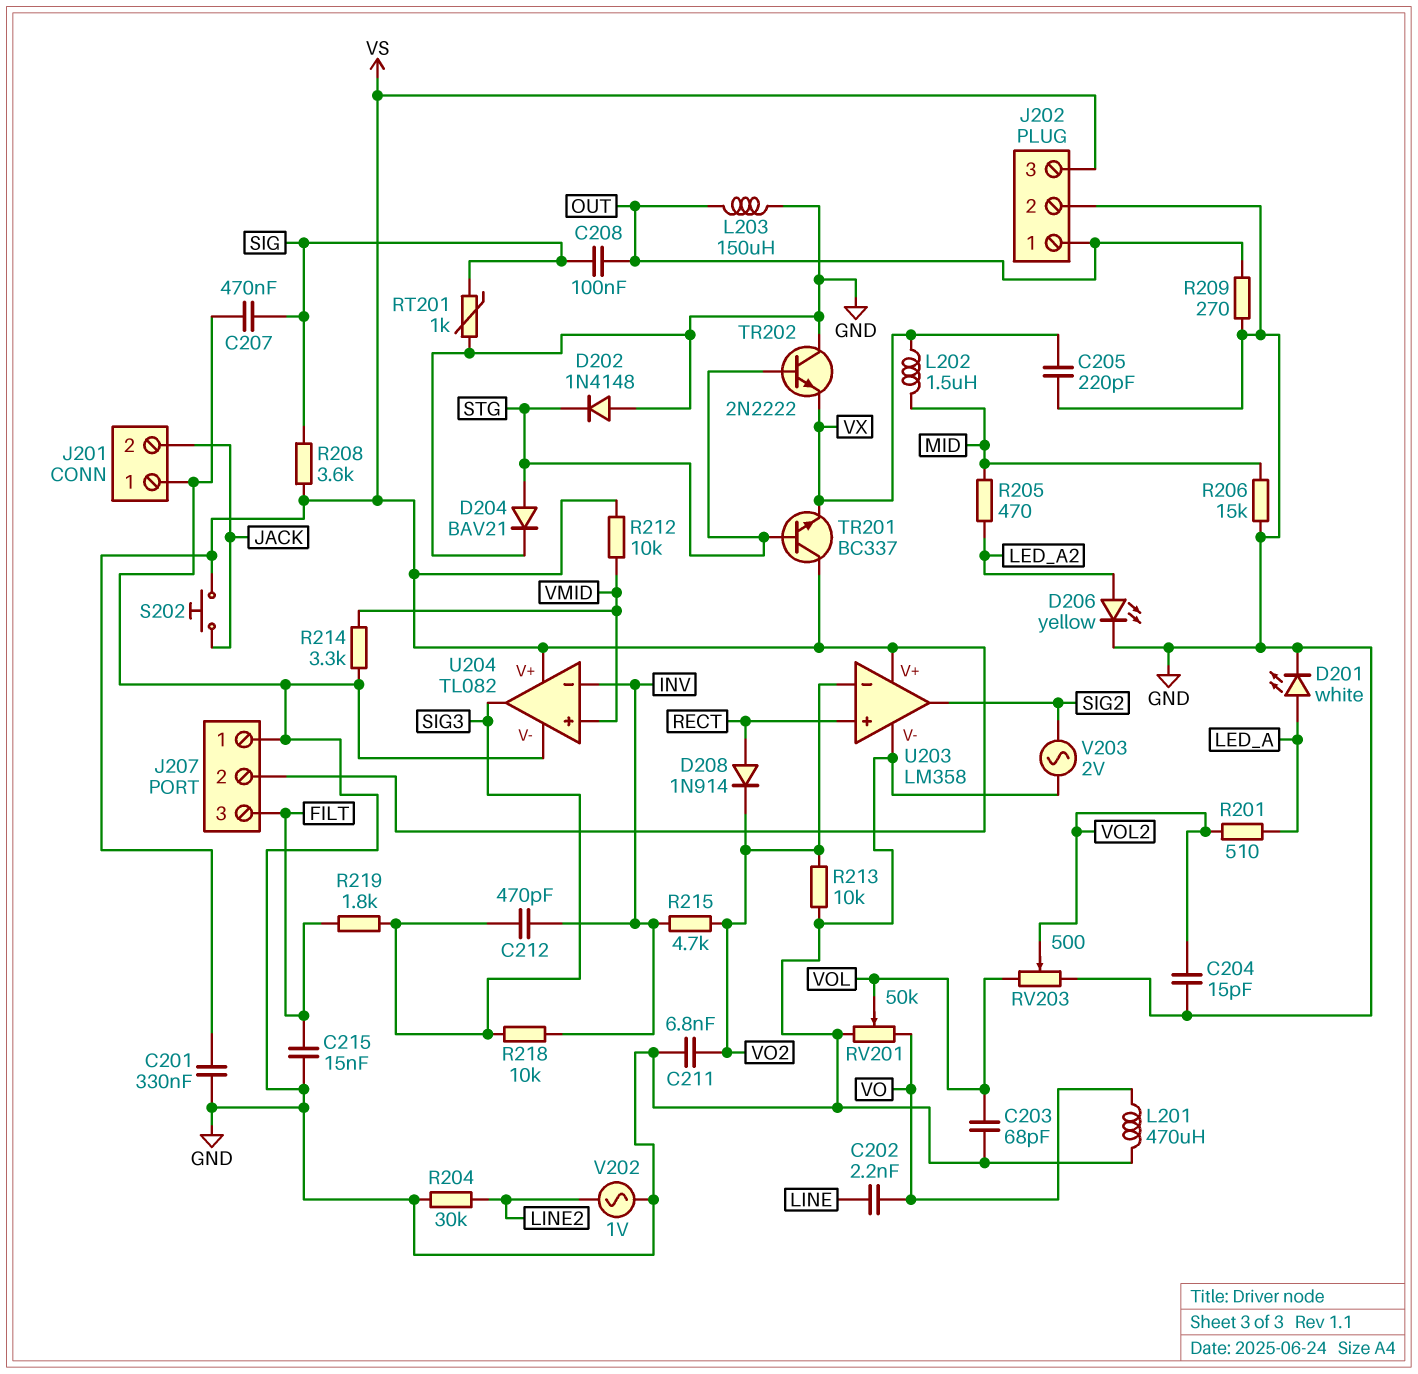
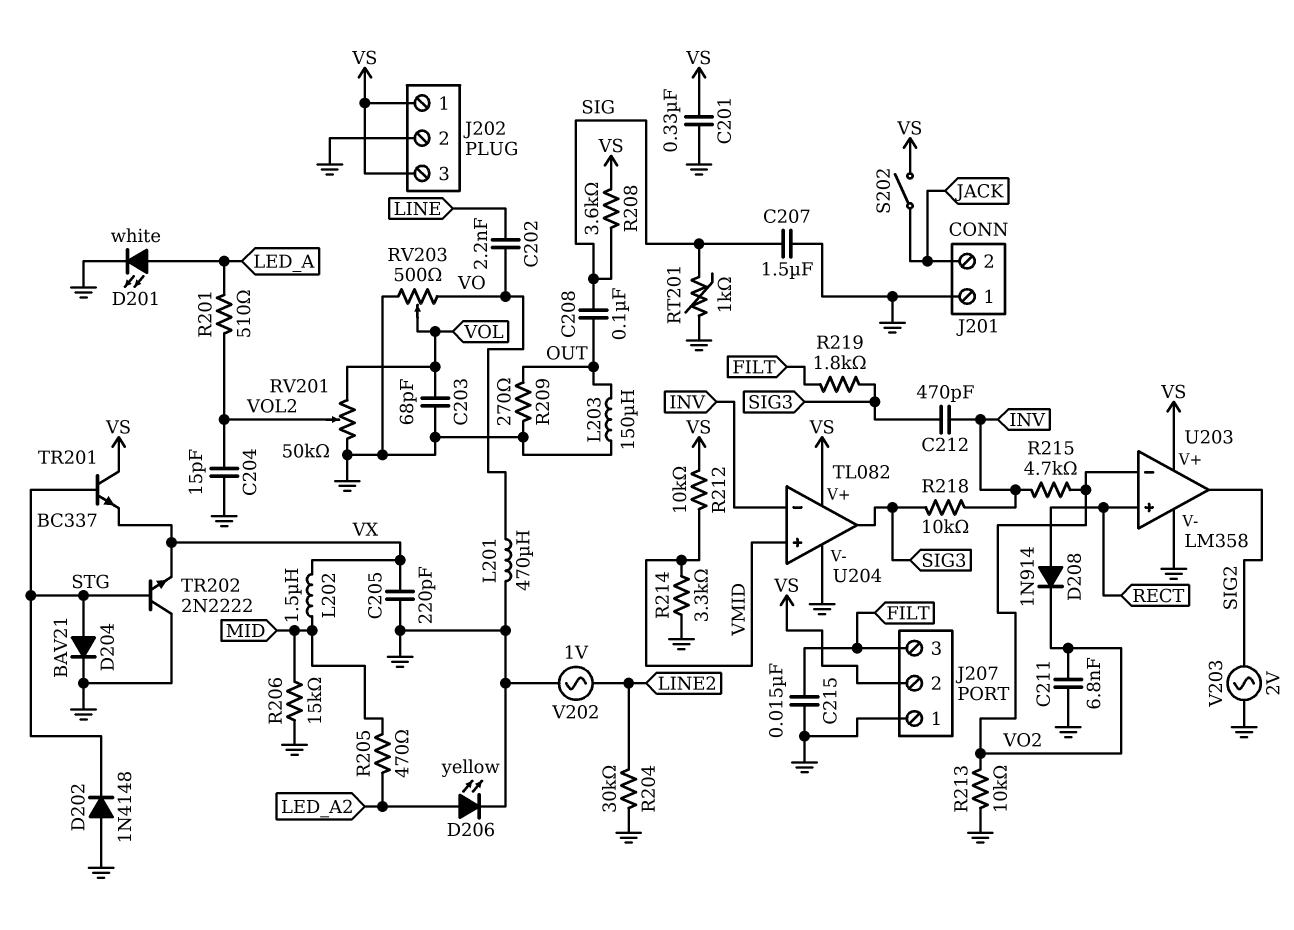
C207: 470nF (GND, SIG) -> 1.5uF (GND, SIG)
J202 pin 1: OUT -> VS
RV201: 50k (GND, VO, wiper VOL) -> 50k (GND, VOL, wiper VOL2)
RV203: 500 (GND, VOL, wiper VOL2) -> 500 (GND, VO, wiper VOL)
S202: button (JACK, VS) -> switch (JACK, VS)

